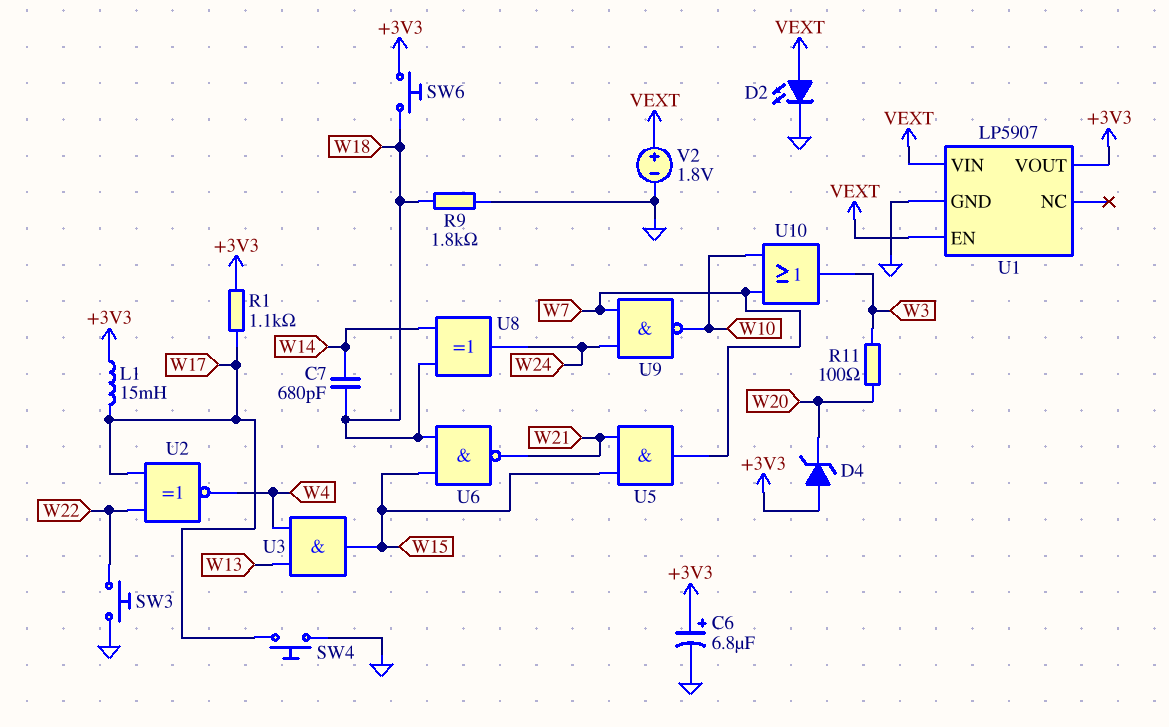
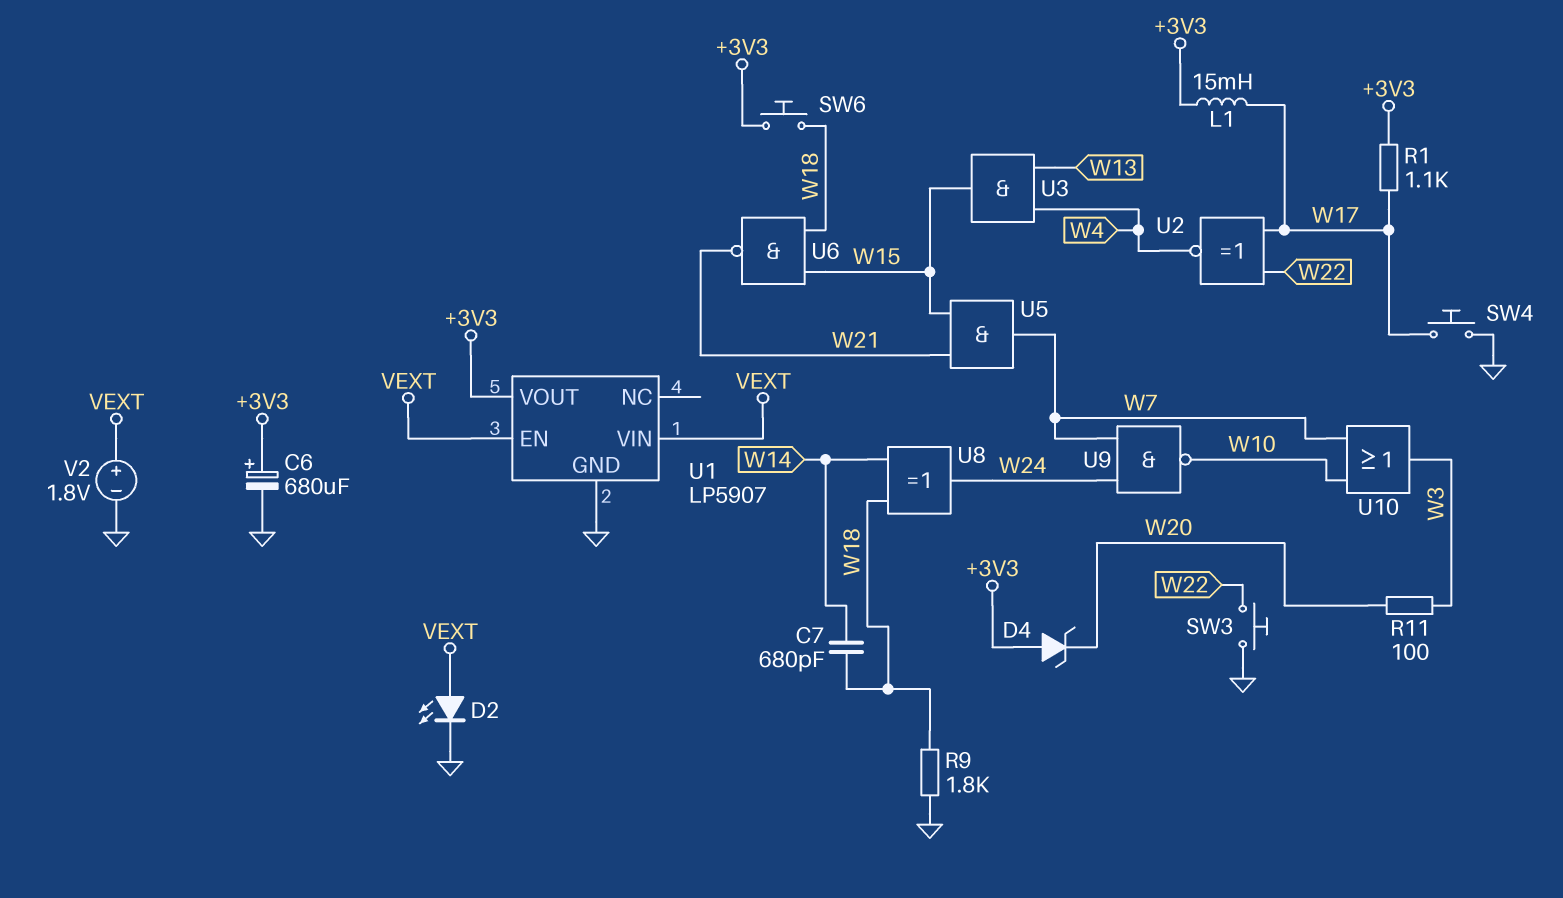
C6: 6.8uF (plus +3V3, minus GND) -> 680uF (plus +3V3, minus GND)

